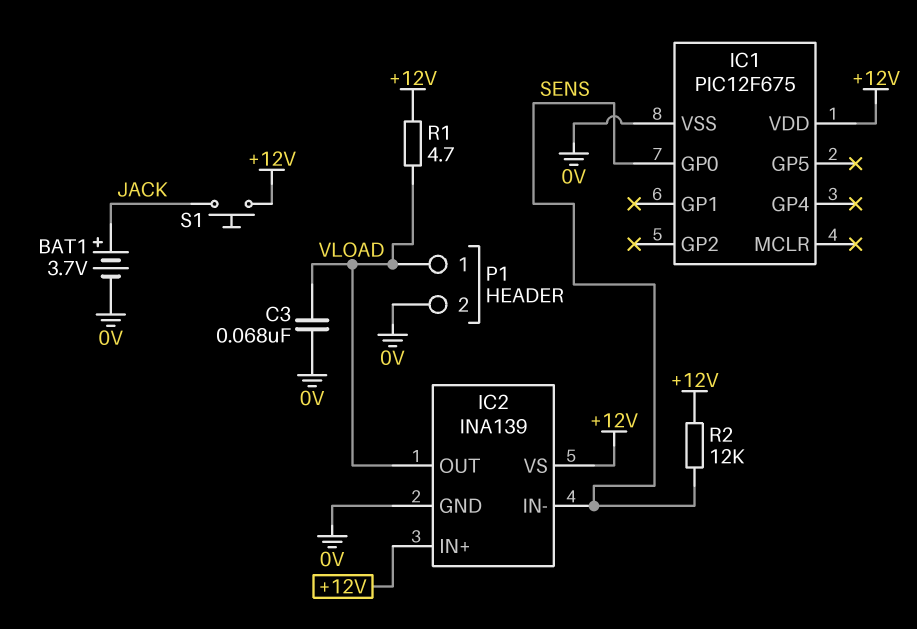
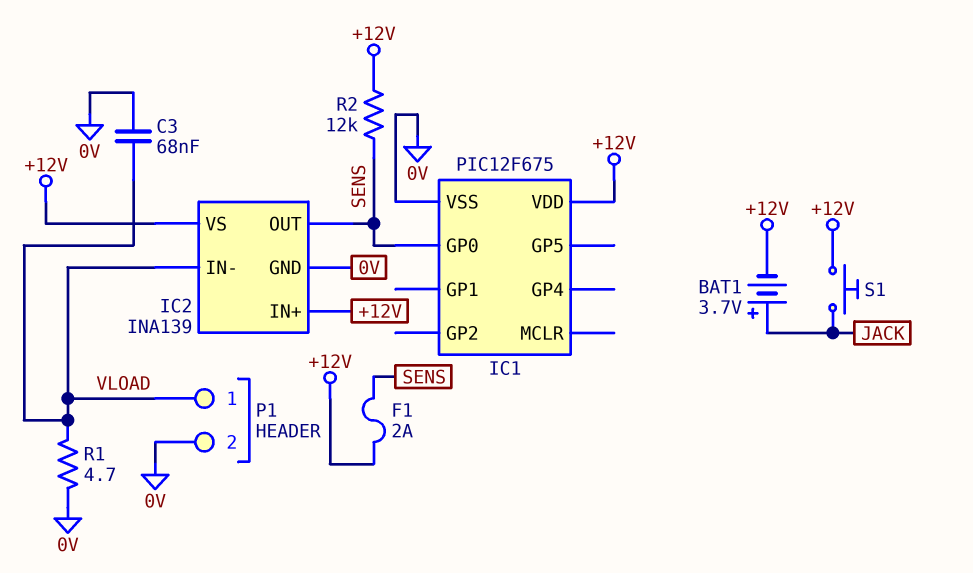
BAT1: 3.7V (plus JACK, minus 0V) -> 3.7V (plus JACK, minus +12V)
F1: none -> 2A (+12V, SENS)
IC2 pin IN-: SENS -> VLOAD
IC2 pin OUT: VLOAD -> SENS
R1: 4.7 (+12V, VLOAD) -> 4.7 (0V, VLOAD)

